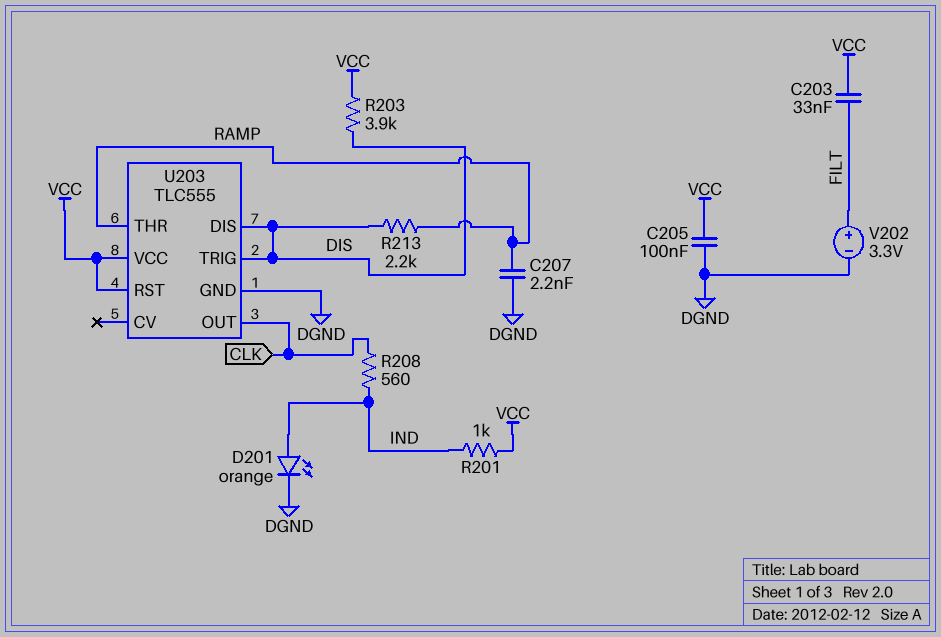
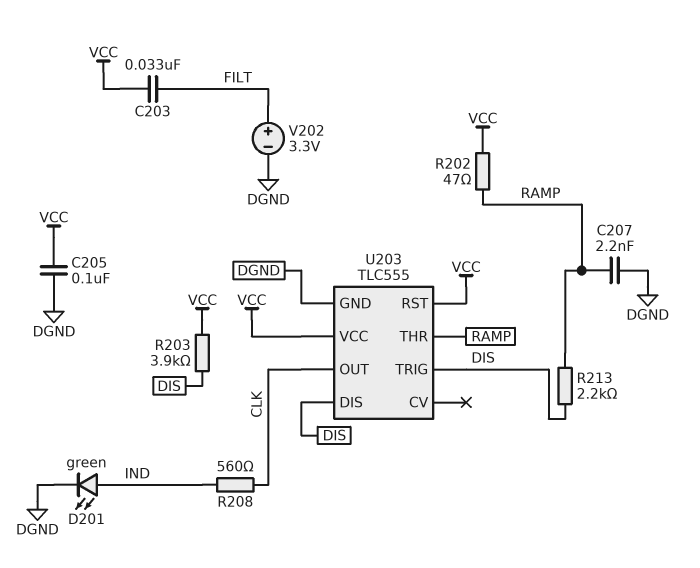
D201: LED orange (A IND, K DGND) -> LED green (A IND, K DGND)
R201: 1k (IND, VCC) -> none
R202: none -> 47 (RAMP, VCC)

